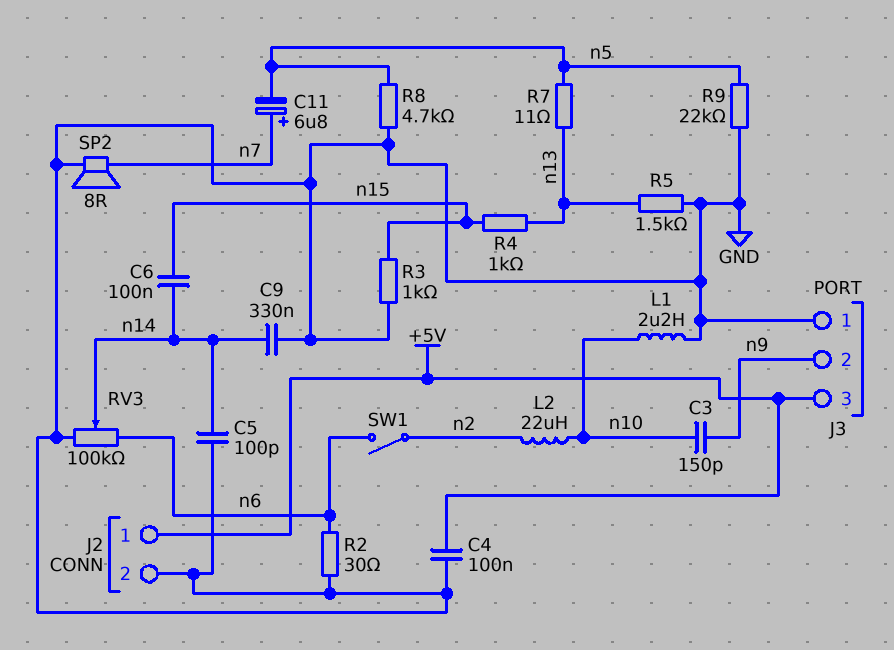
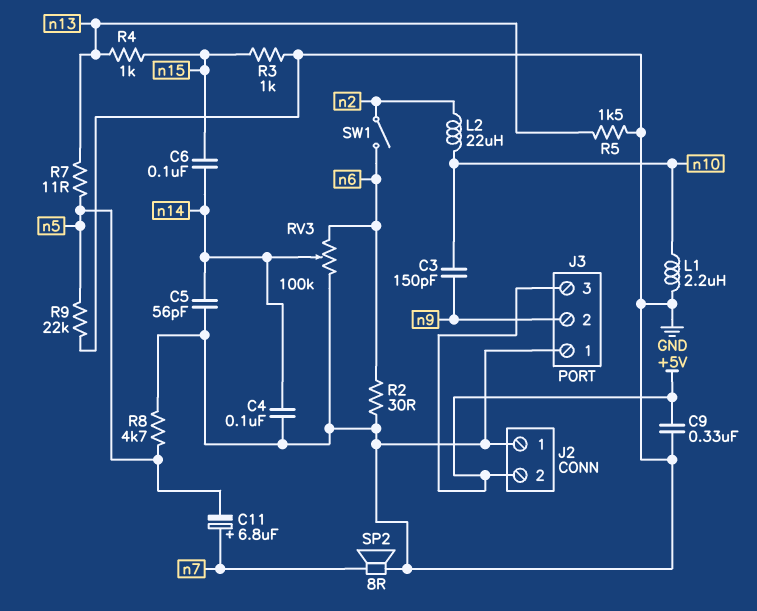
C4: 100nF (+5V, GND) -> 100nF (GND, n14)
C5: 100pF (GND, n14) -> 56pF (GND, n14)
C9: 330nF (GND, n14) -> 330nF (+5V, GND)
J2 pin 1: +5V -> GND
J2 pin 2: GND -> +5V

